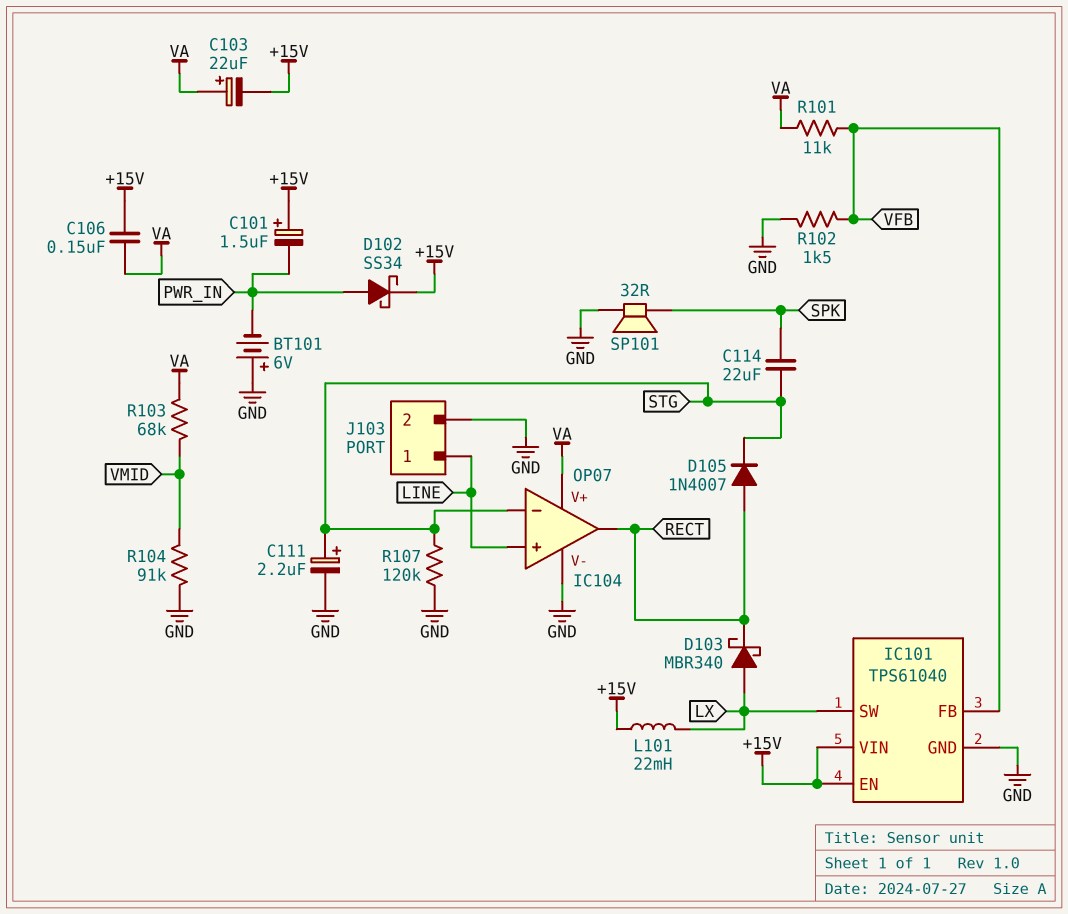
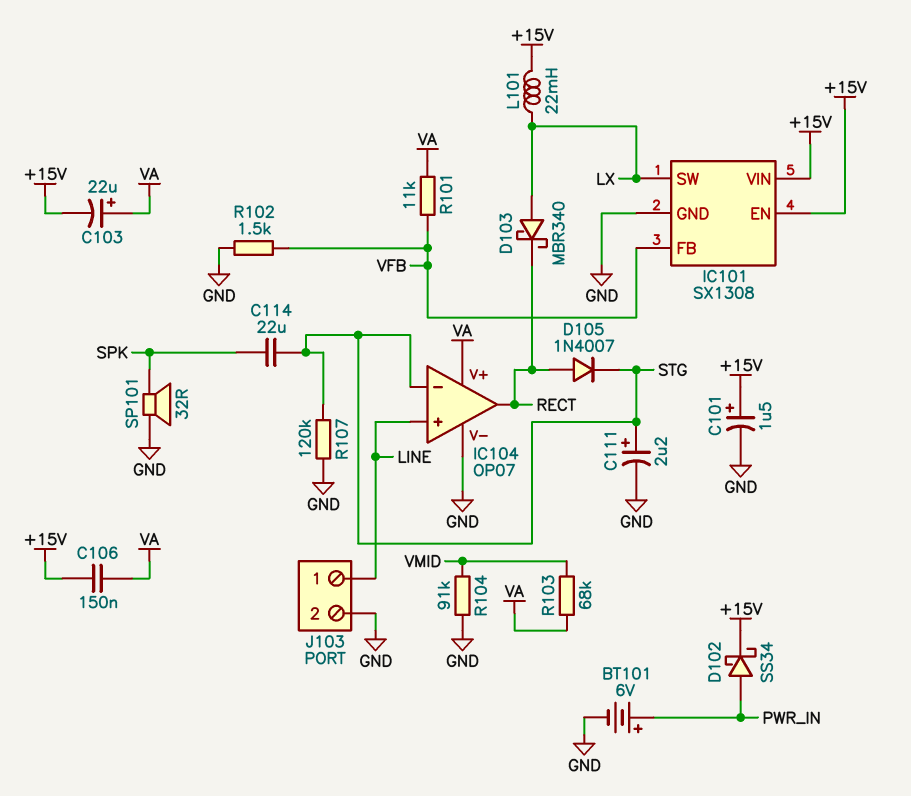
BT101: 6V (plus GND, minus PWR_IN) -> 6V (plus PWR_IN, minus GND)
C101: 1.5uF (plus +15V, minus PWR_IN) -> 1.5uF (plus +15V, minus GND)
IC101: TPS61040 -> SX1308

